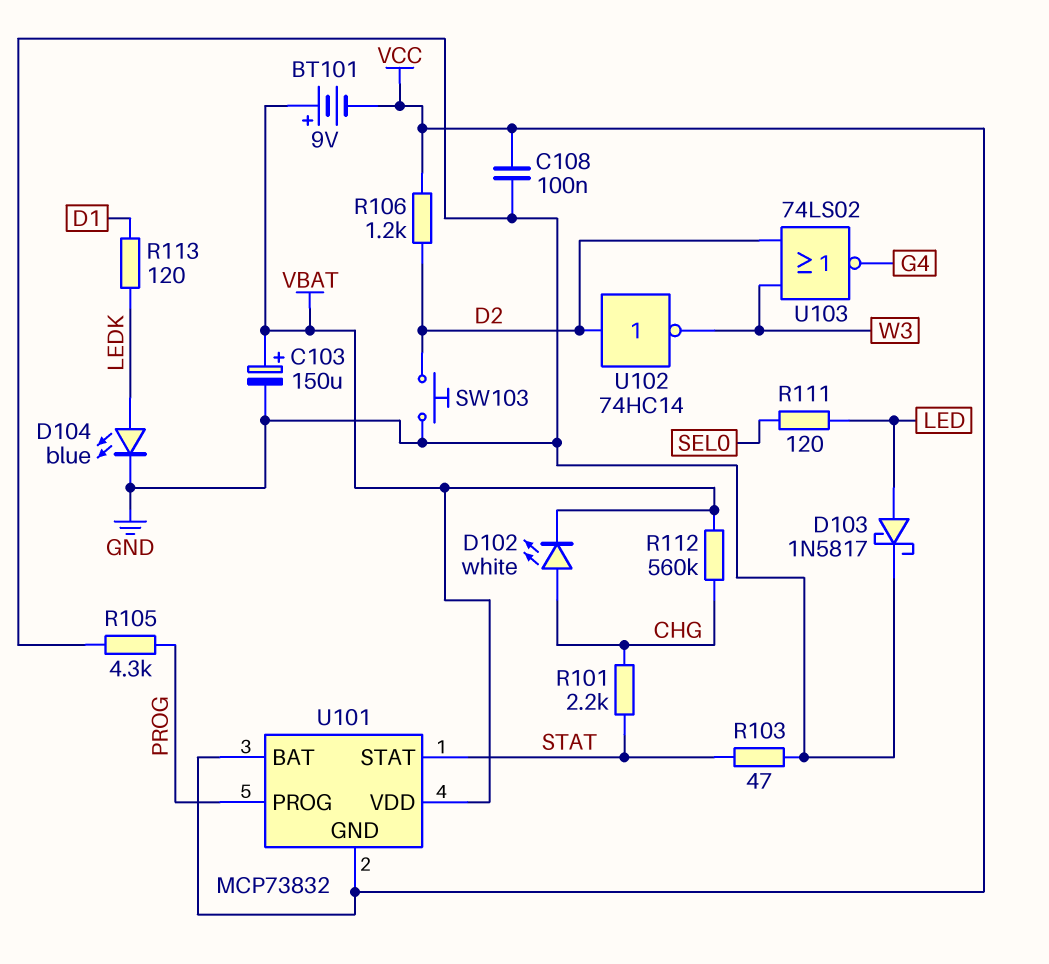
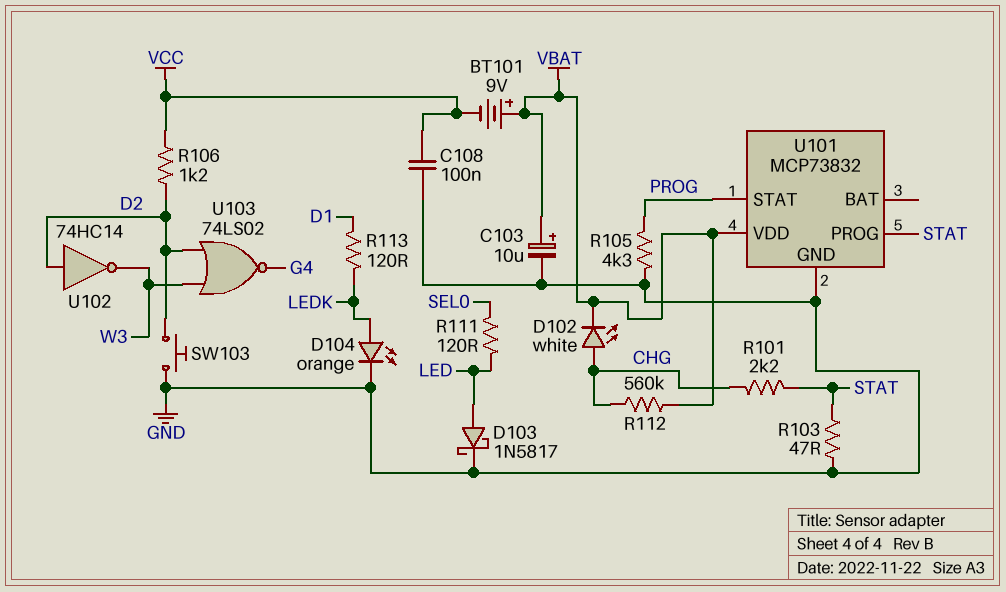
C103: 150uF (plus VBAT, minus GND) -> 10uF (plus VBAT, minus GND)
D104: LED blue (A LEDK, K GND) -> LED orange (A LEDK, K GND)
U101 pin BAT: VCC -> none
U101 pin GND: VCC -> GND
U101 pin PROG: PROG -> STAT
U101 pin STAT: STAT -> PROG

